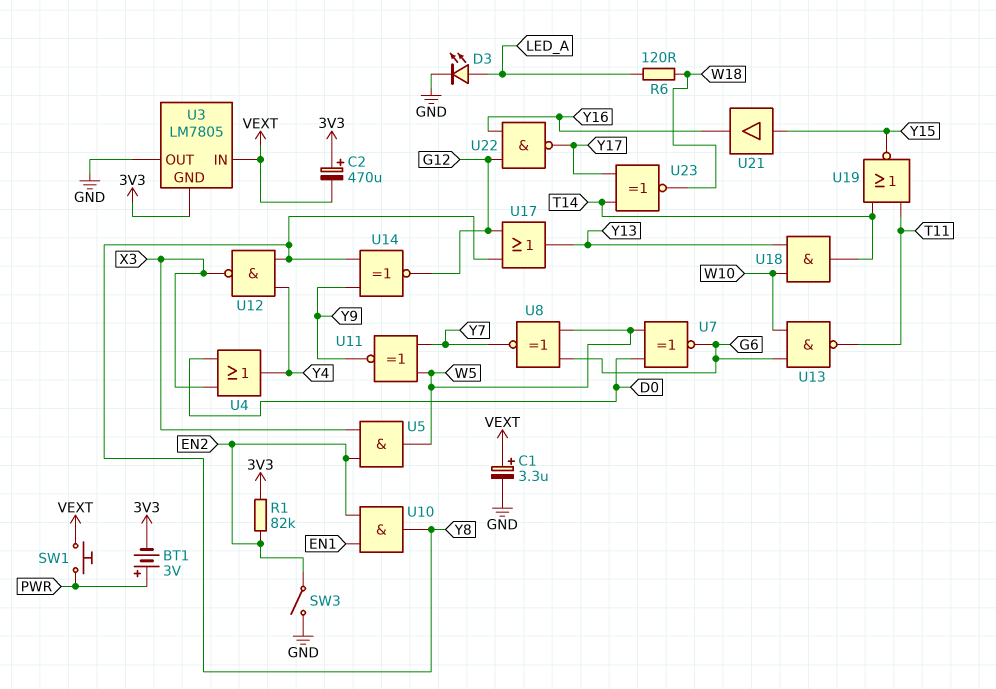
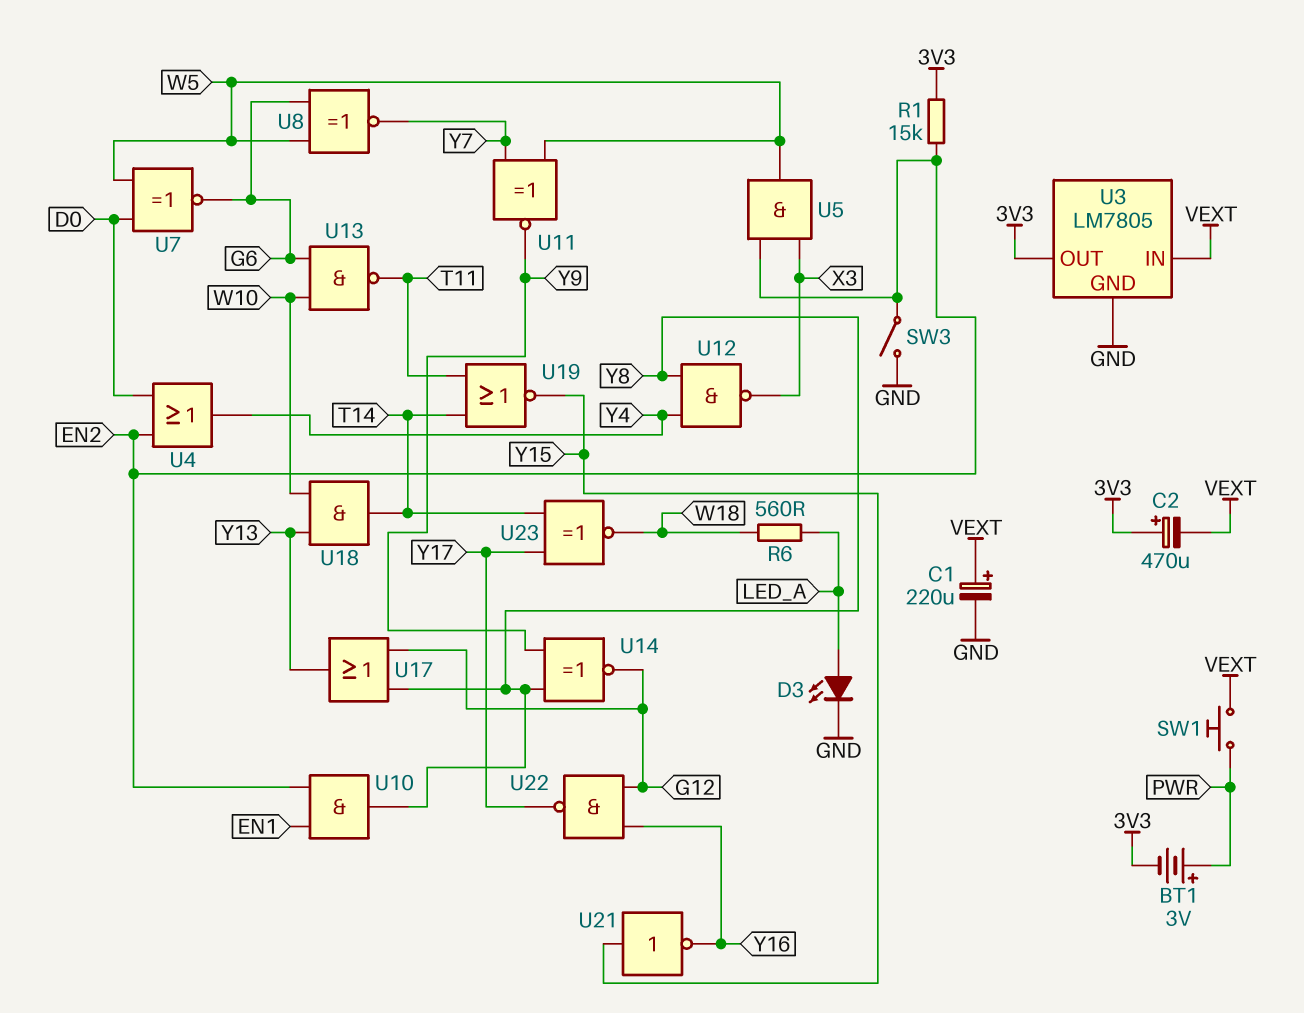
C1: 3.3uF (plus VEXT, minus GND) -> 220uF (plus VEXT, minus GND)
R1: 82k (3V3, EN2) -> 15k (3V3, EN2)
R6: 120 (LED_A, W18) -> 560 (LED_A, W18)
U3 pin GND: 3V3 -> GND
U3 pin OUT: GND -> 3V3
U4: OR (in D0, in X3, out Y4) -> OR (in D0, in EN2, out Y4)
U21: buffer (in Y15, out Y16) -> NOT (in Y15, out Y16)

